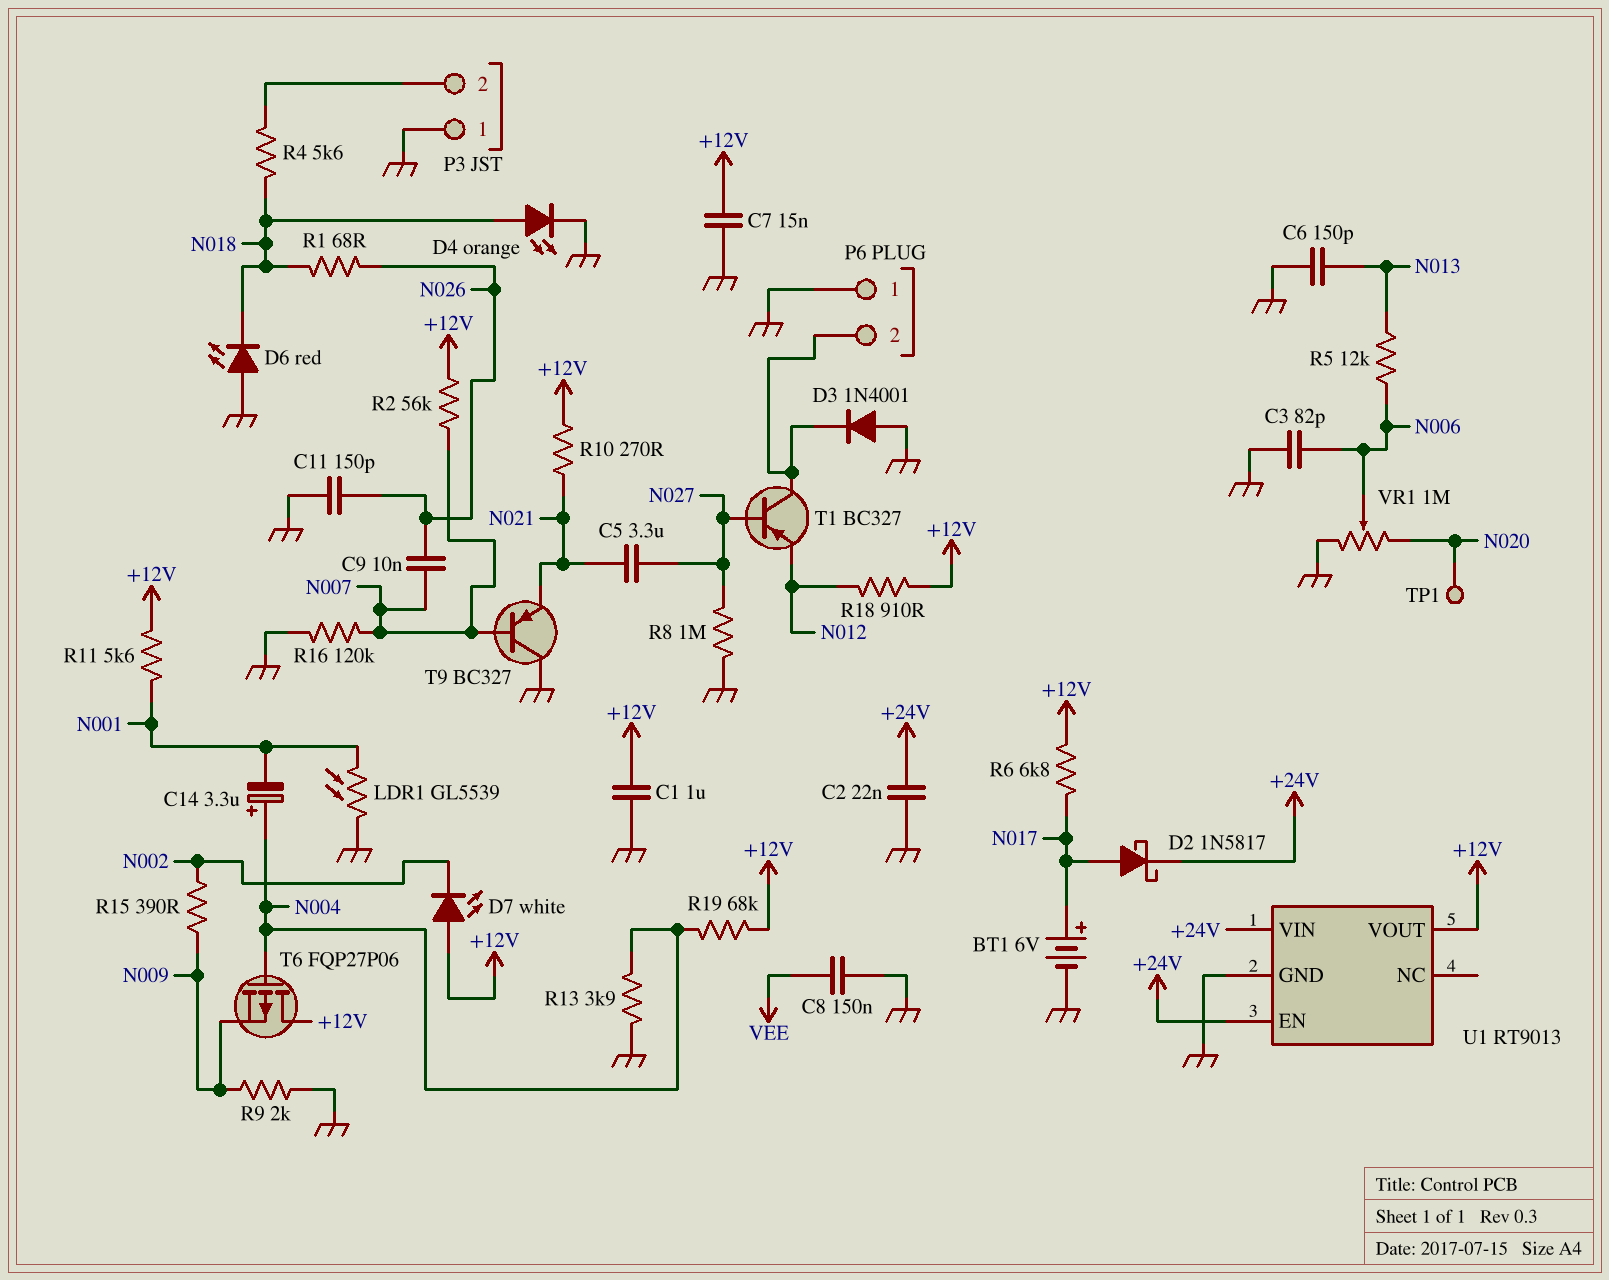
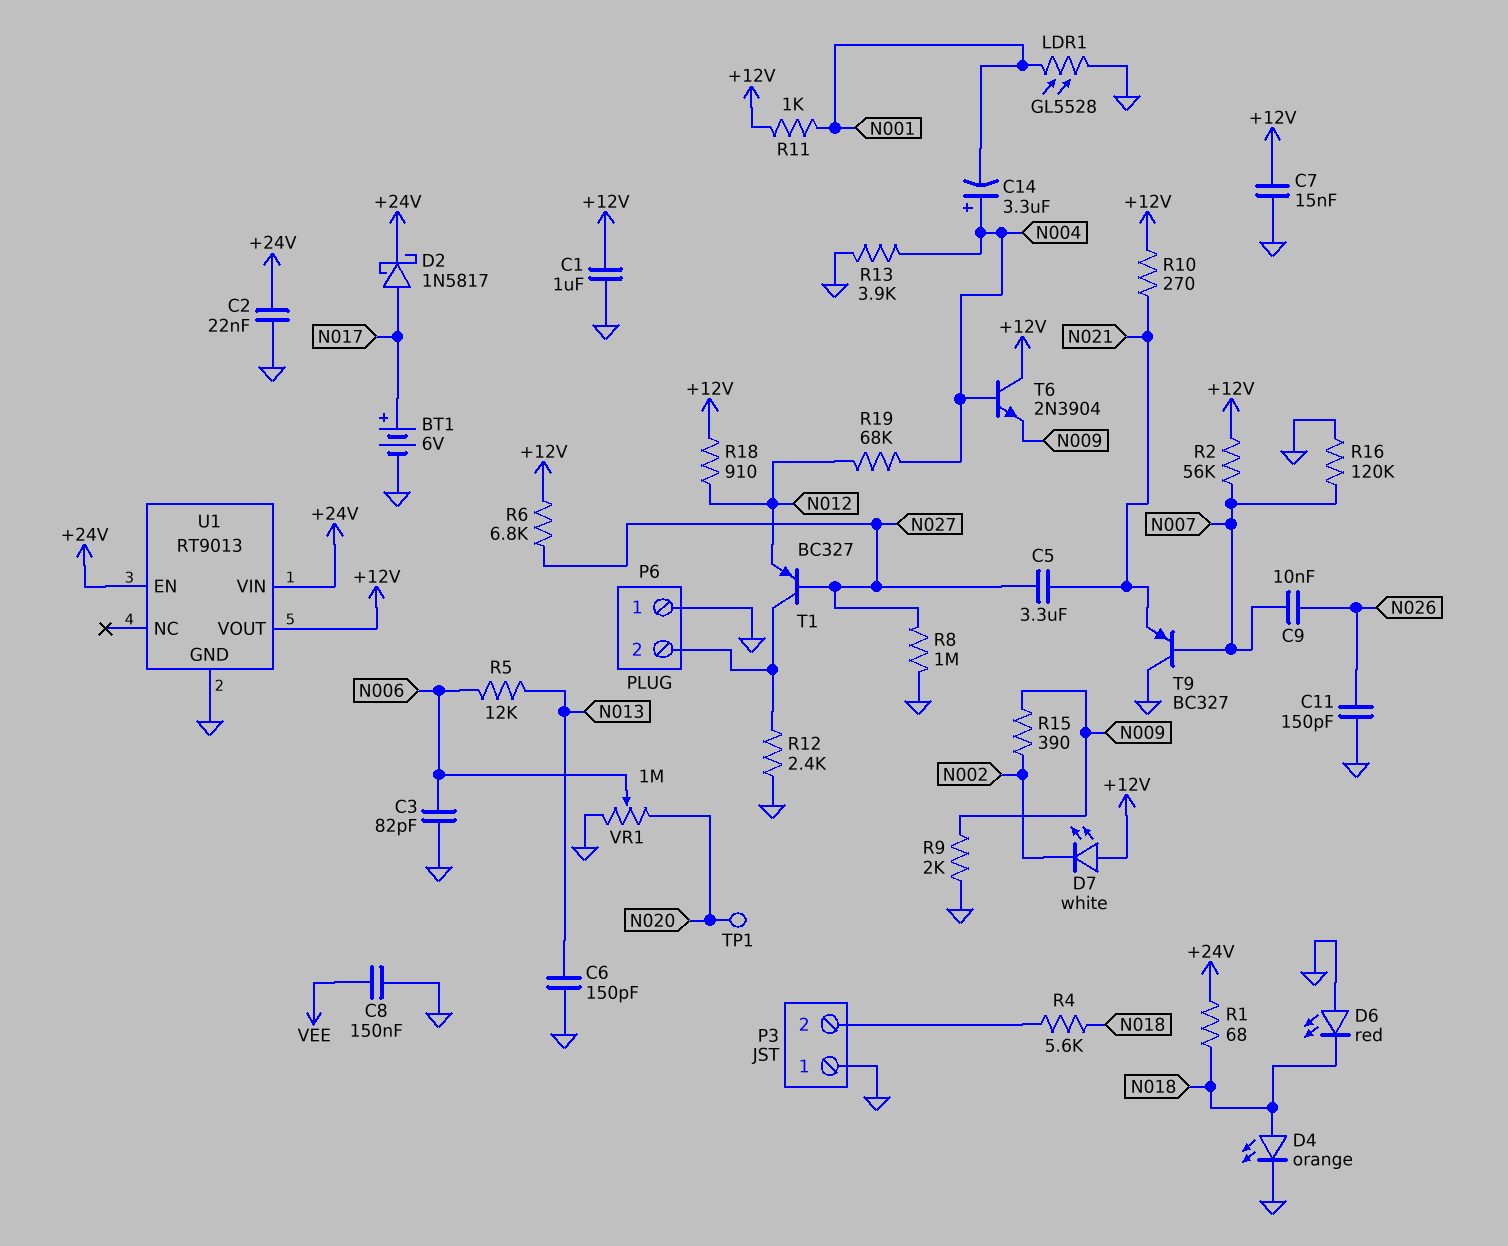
D3: diode 1N4001 (A GND, K P6/2) -> none
LDR1: GL5539 (GND, N001) -> GL5528 (GND, N001)
R1: 68 (N018, N026) -> 68 (+24V, N018)
R6: 6.8k (+12V, N017) -> 6.8k (+12V, N027)
R11: 5.6k (+12V, N001) -> 1k (+12V, N001)
R12: none -> 2.4k (GND, P6/2)
R19: 68k (+12V, N004) -> 68k (N004, N012)
T6: PMOS FQP27P06 (G N004, D +12V, S N009) -> NPN 2N3904 (B N004, C +12V, E N009)

